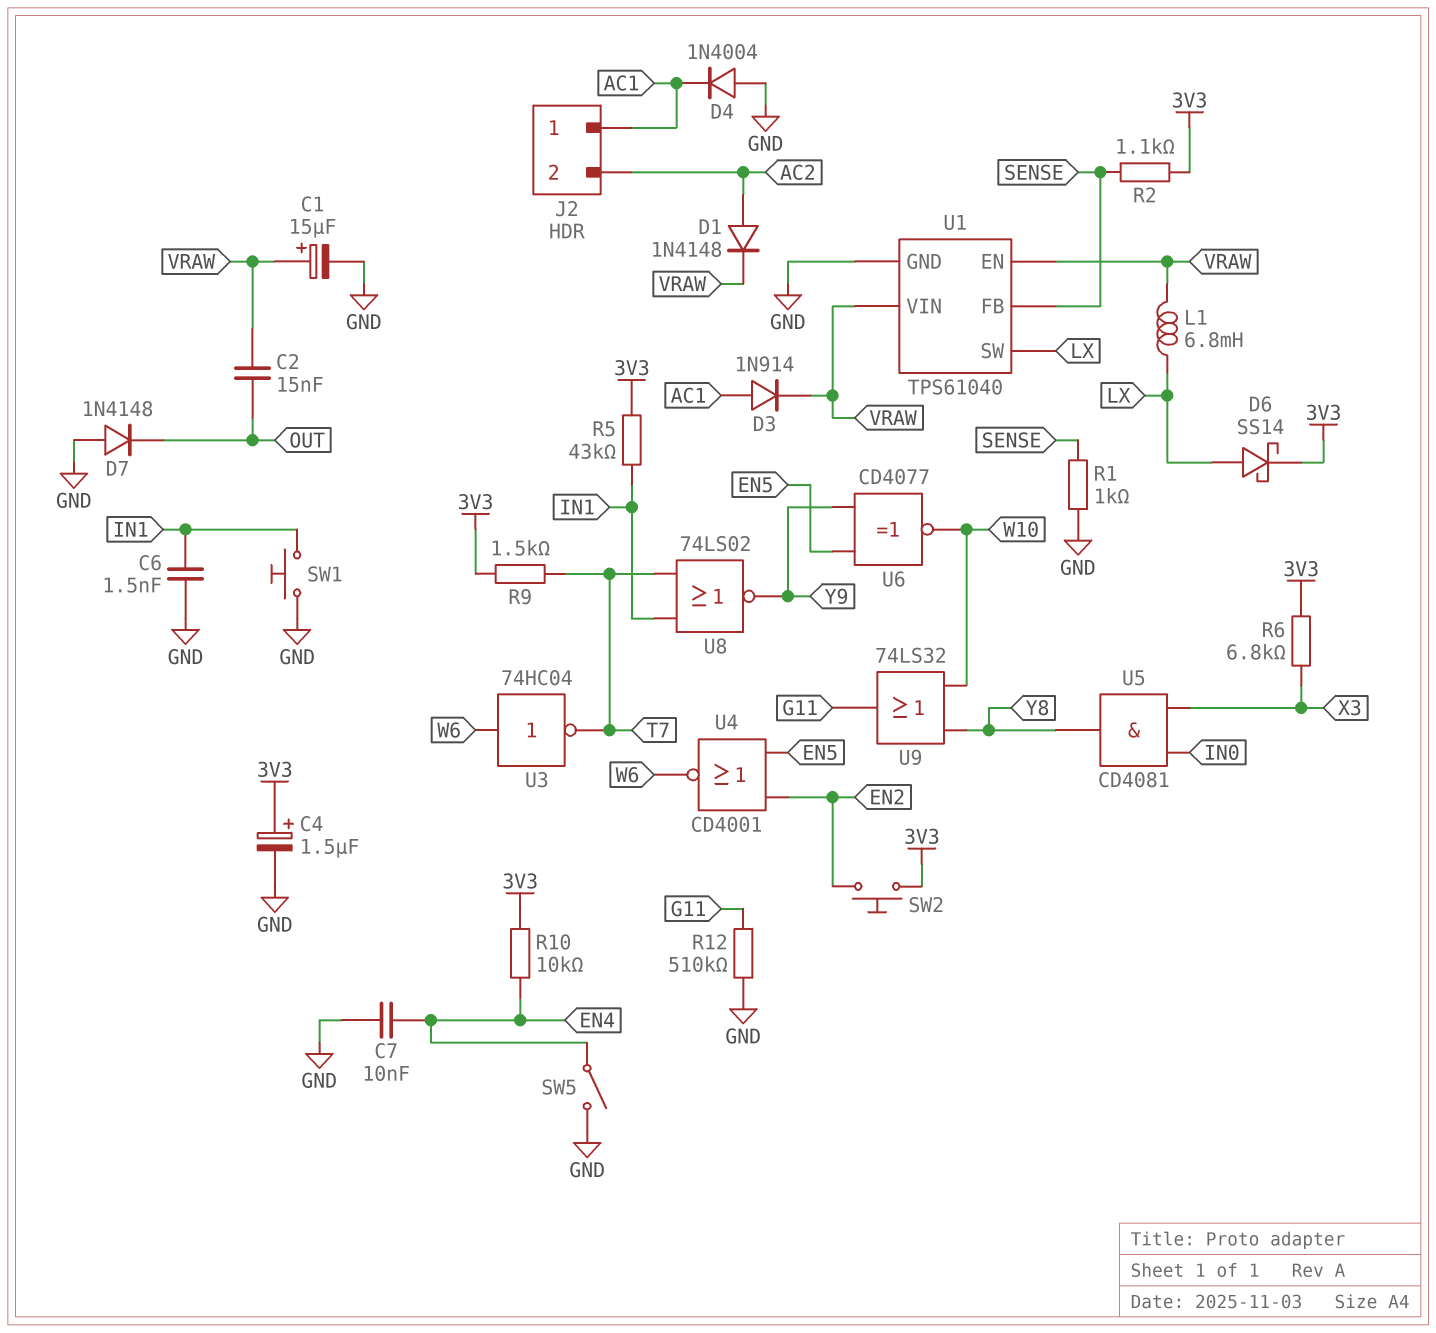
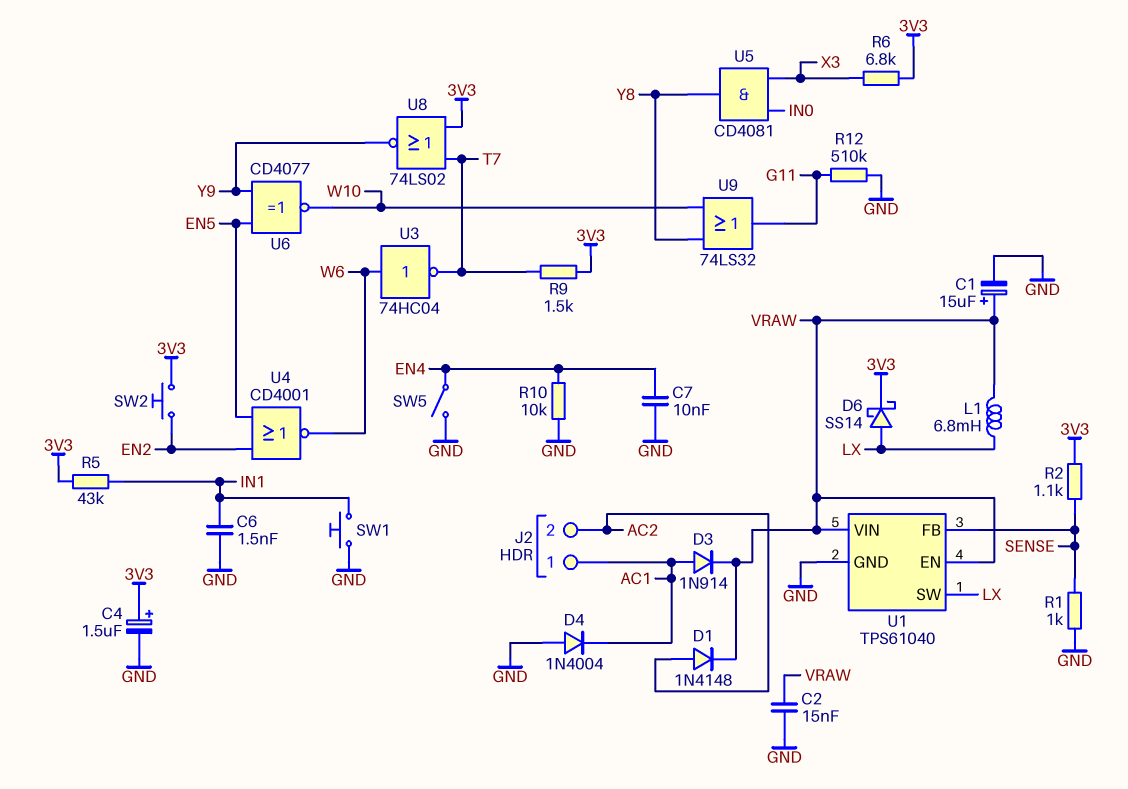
C2: 15nF (OUT, VRAW) -> 15nF (GND, VRAW)
D7: diode 1N4148 (A GND, K OUT) -> none
R10: 10k (3V3, EN4) -> 10k (EN4, GND)
U8: NOR 74LS02 (in IN1, in T7, out Y9) -> NOR 74LS02 (in 3V3, in T7, out Y9)

